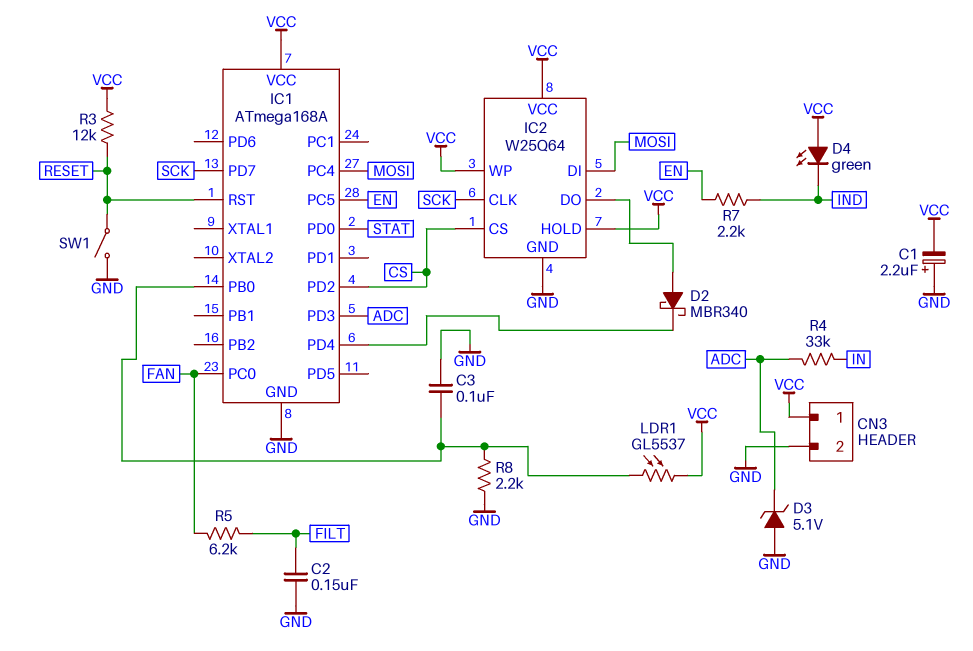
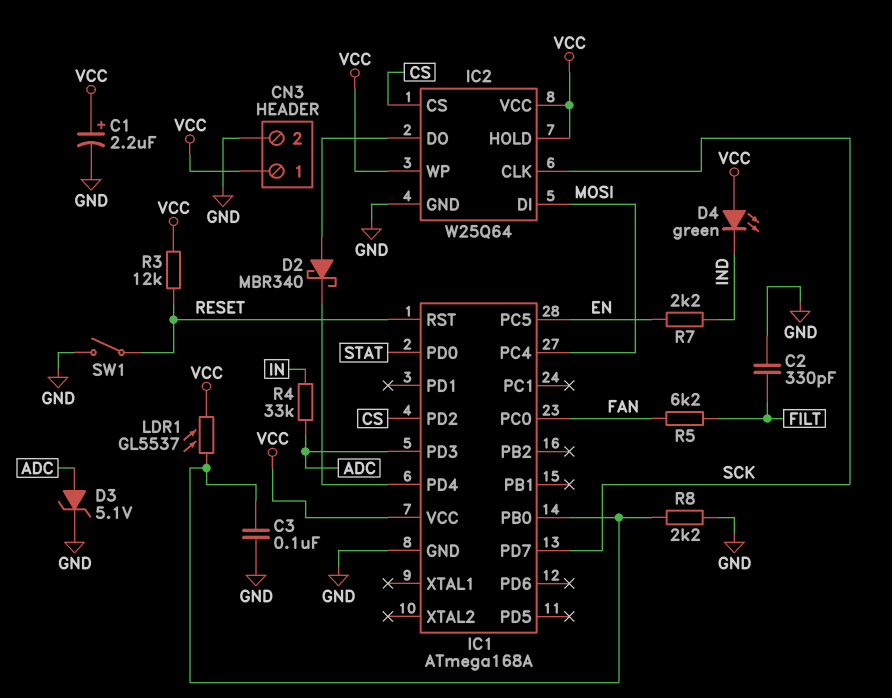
C1: 2.2uF (plus GND, minus VCC) -> 2.2uF (plus VCC, minus GND)
C2: 150nF (FILT, GND) -> 330pF (FILT, GND)
D3: zener 5.1V (A GND, K ADC) -> zener 5.1V (A ADC, K GND)

